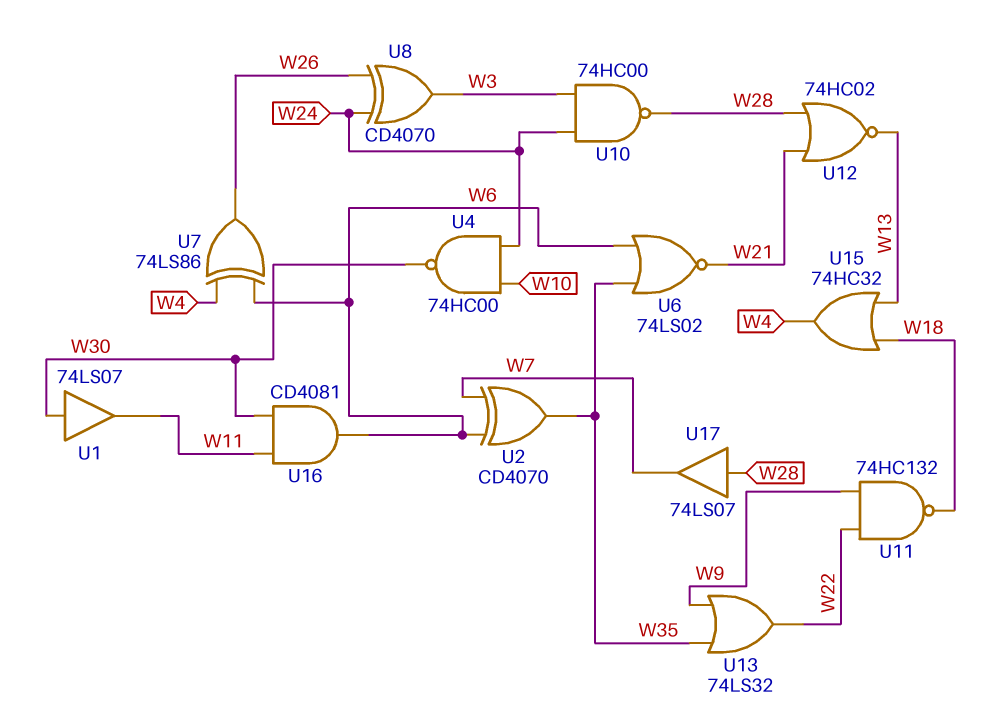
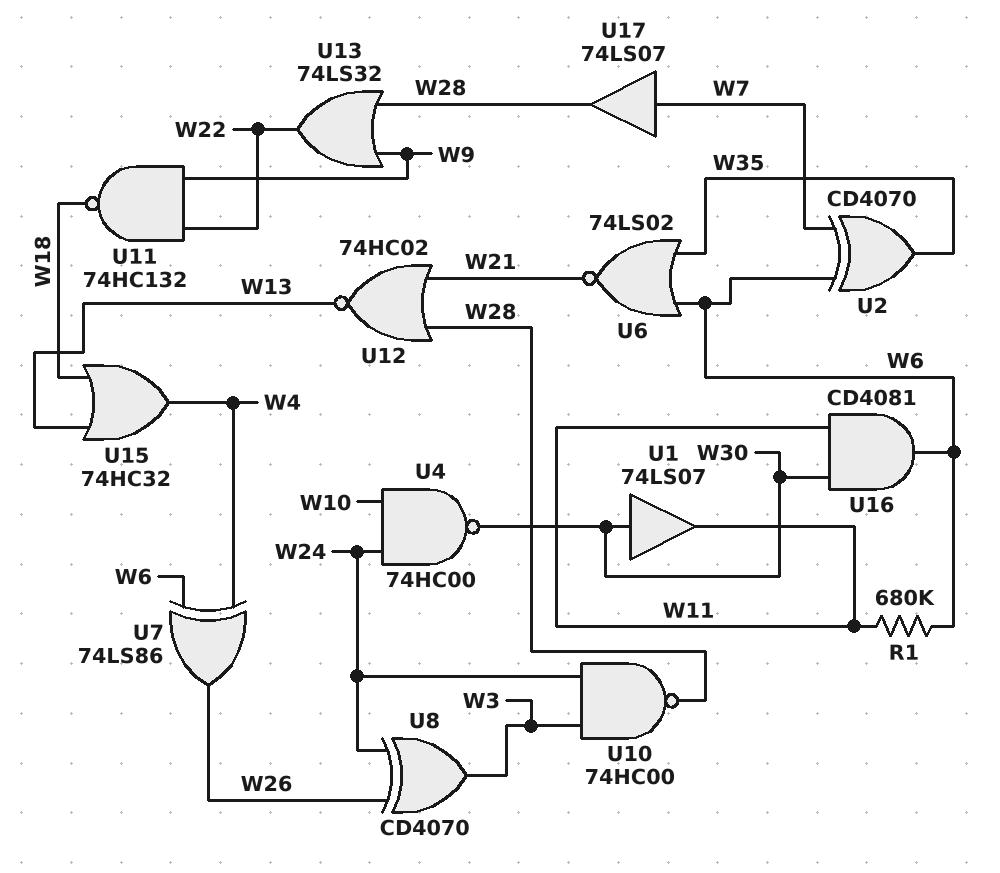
R1: none -> 680k (W6, W11)
U13: OR 74LS32 (in W9, in W35, out W22) -> OR 74LS32 (in W9, in W28, out W22)
U17: buffer 74LS07 (in W28, out W7) -> buffer 74LS07 (in W7, out W28)

